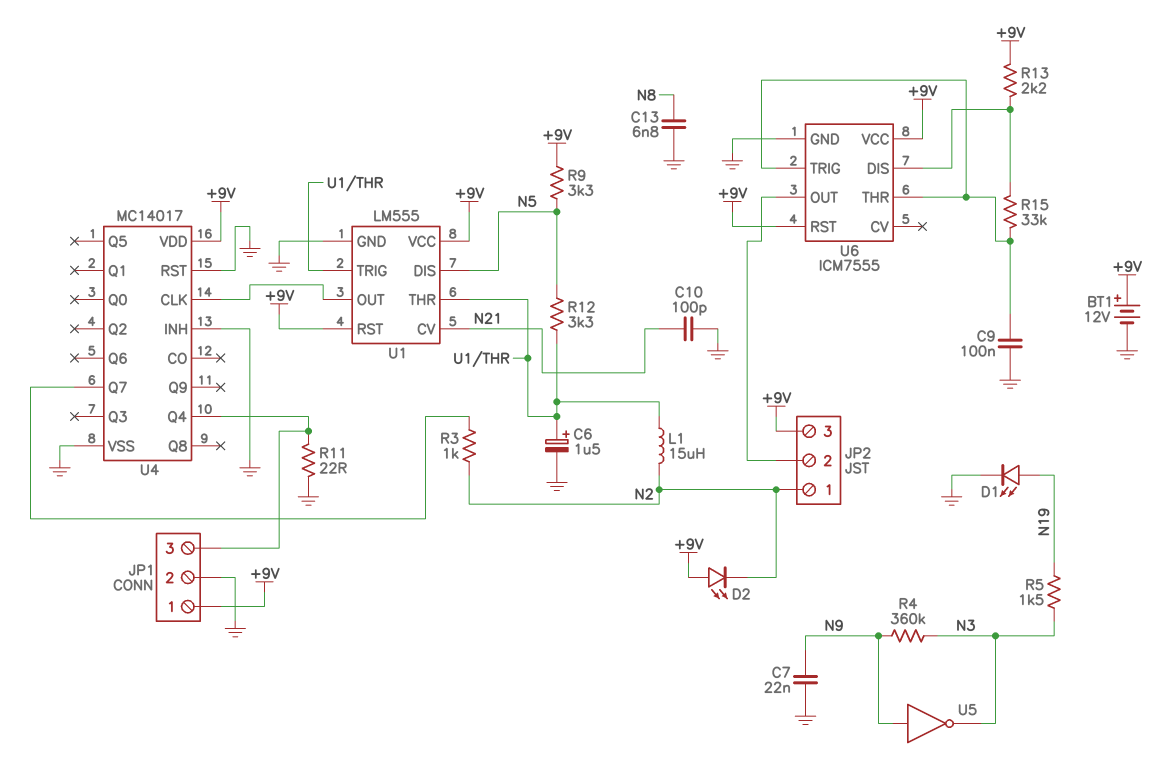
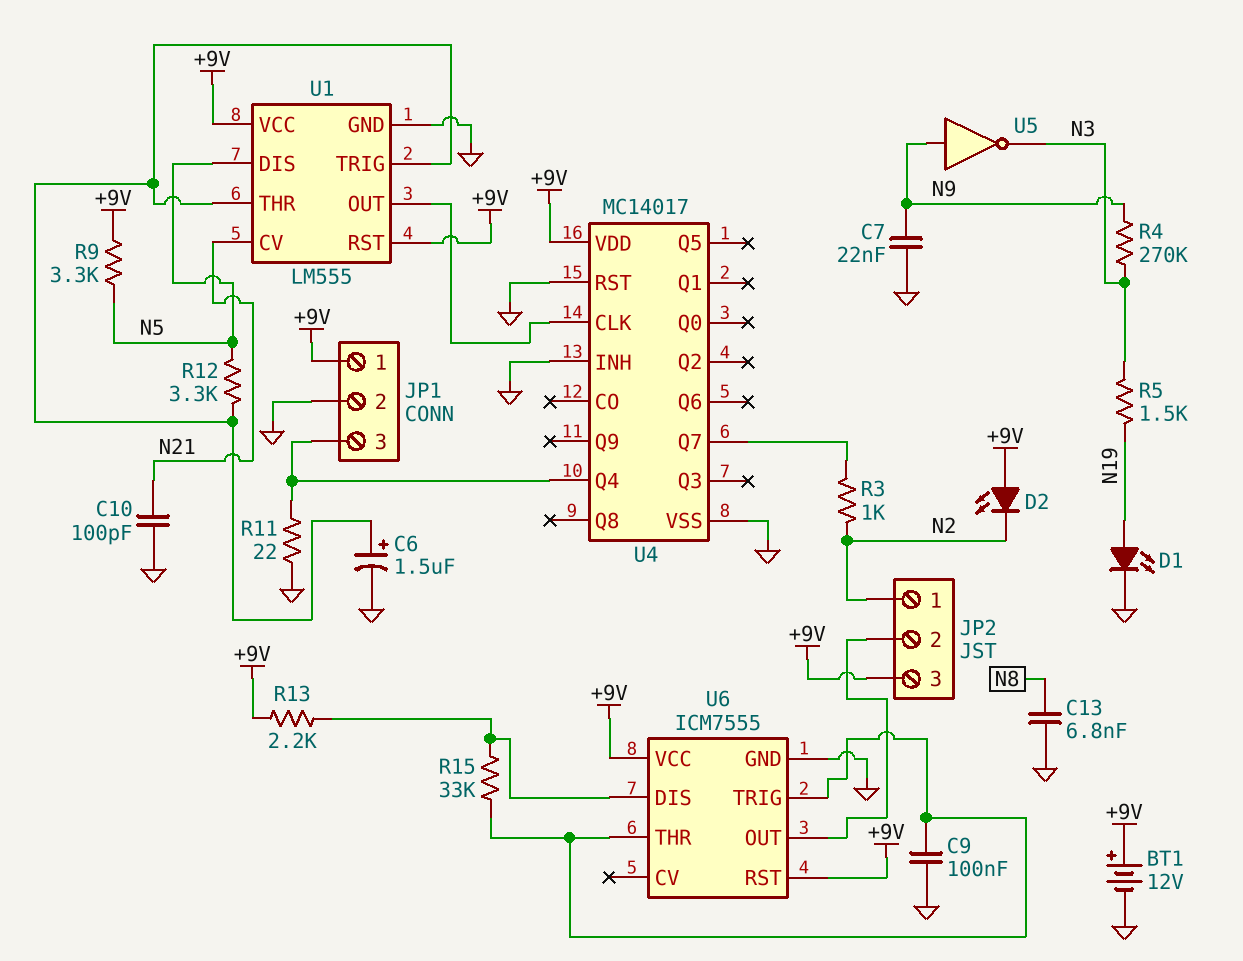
L1: 15uH (N2, U1/THR) -> none
R4: 360k (N3, N9) -> 270k (N3, N9)

